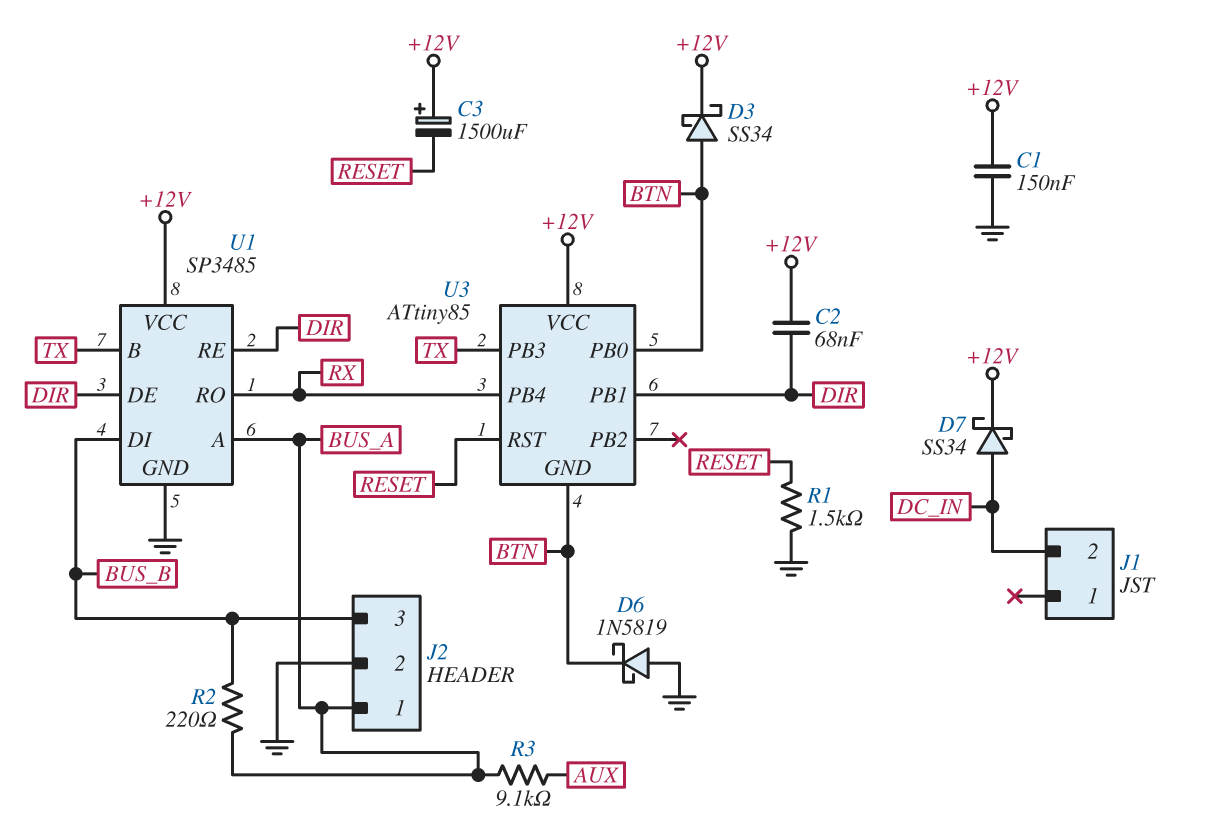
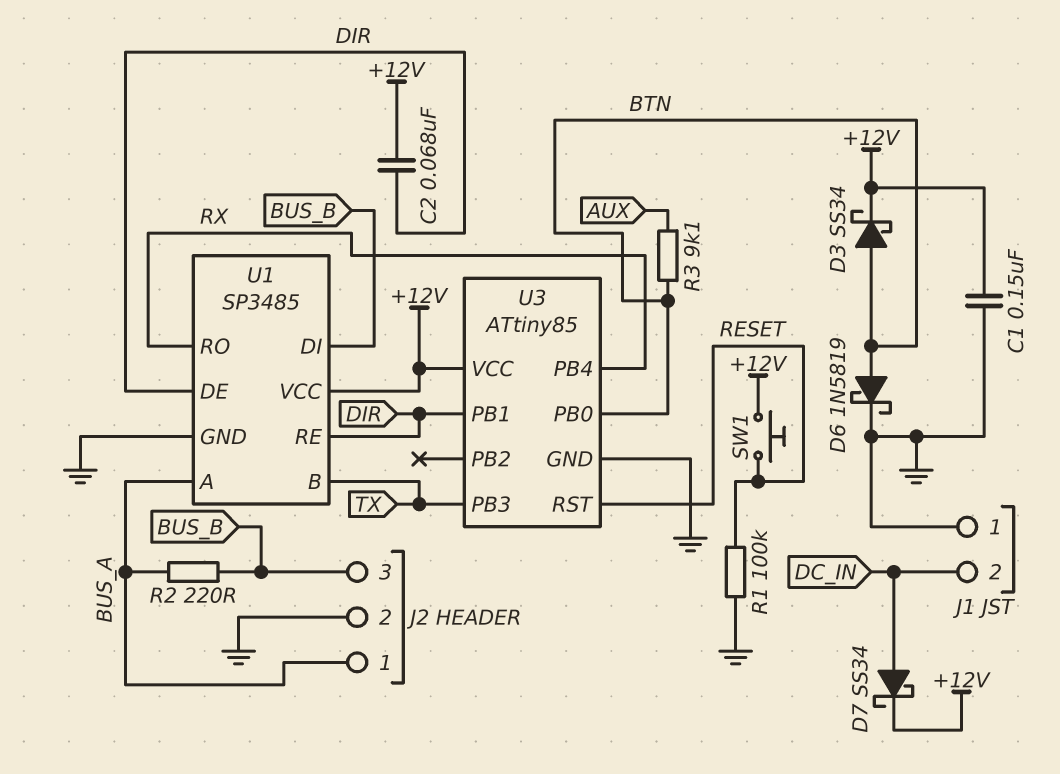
C3: 1500uF (plus +12V, minus RESET) -> none
D6: schottky 1N5819 (A GND, K BTN) -> schottky 1N5819 (A BTN, K GND)
J1 pin 1: none -> GND
R1: 1.5k (GND, RESET) -> 100k (GND, RESET)
R3: 9.1k (AUX, BUS_A) -> 9.1k (AUX, BTN)
SW1: none -> button (+12V, RESET)
U3 pin GND: BTN -> GND

